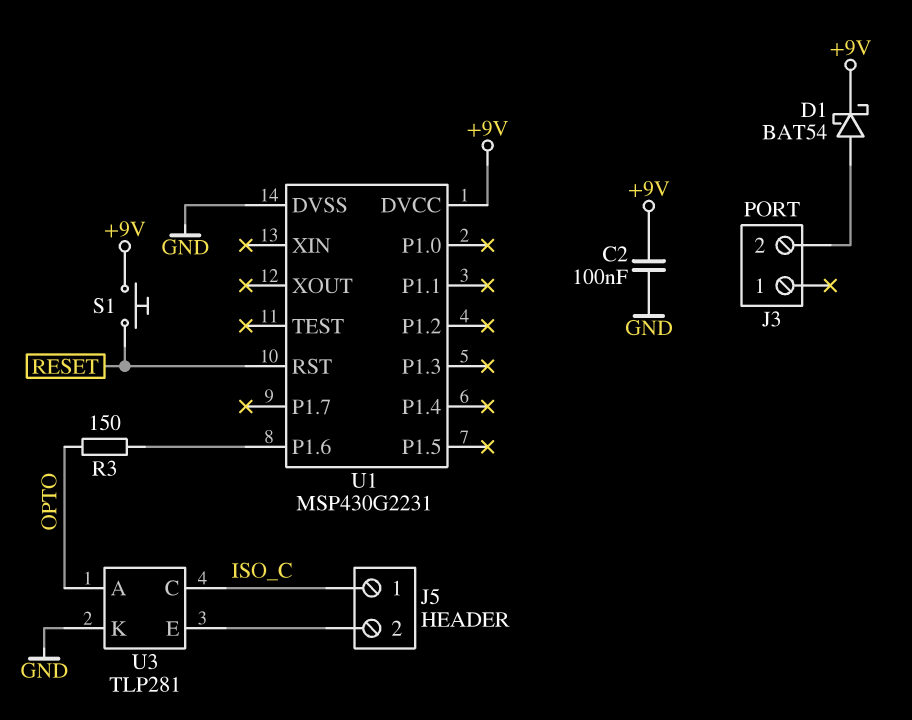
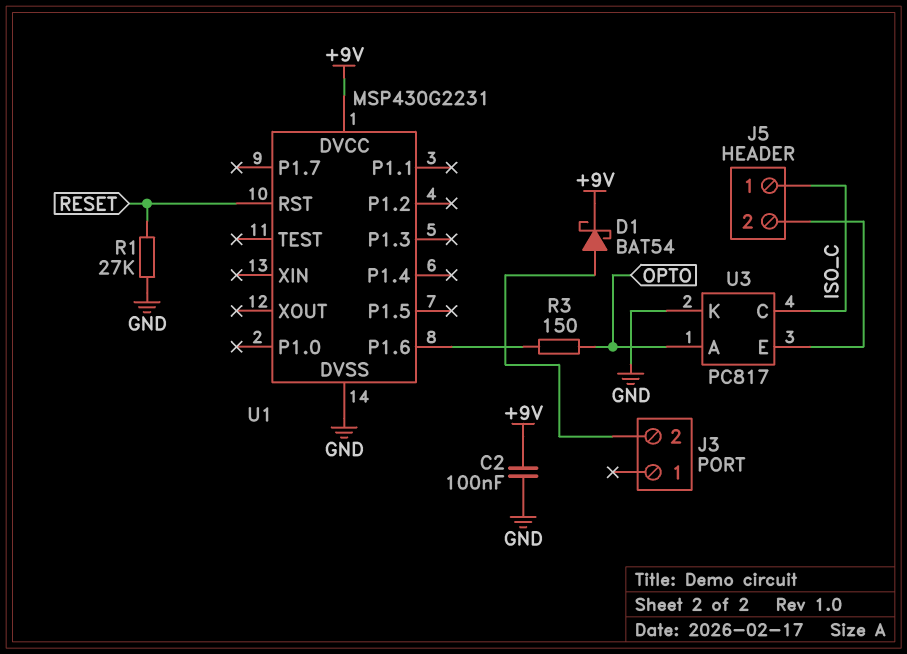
R1: none -> 27k (GND, RESET)
S1: button (+9V, RESET) -> none
U3: TLP281 -> PC817

